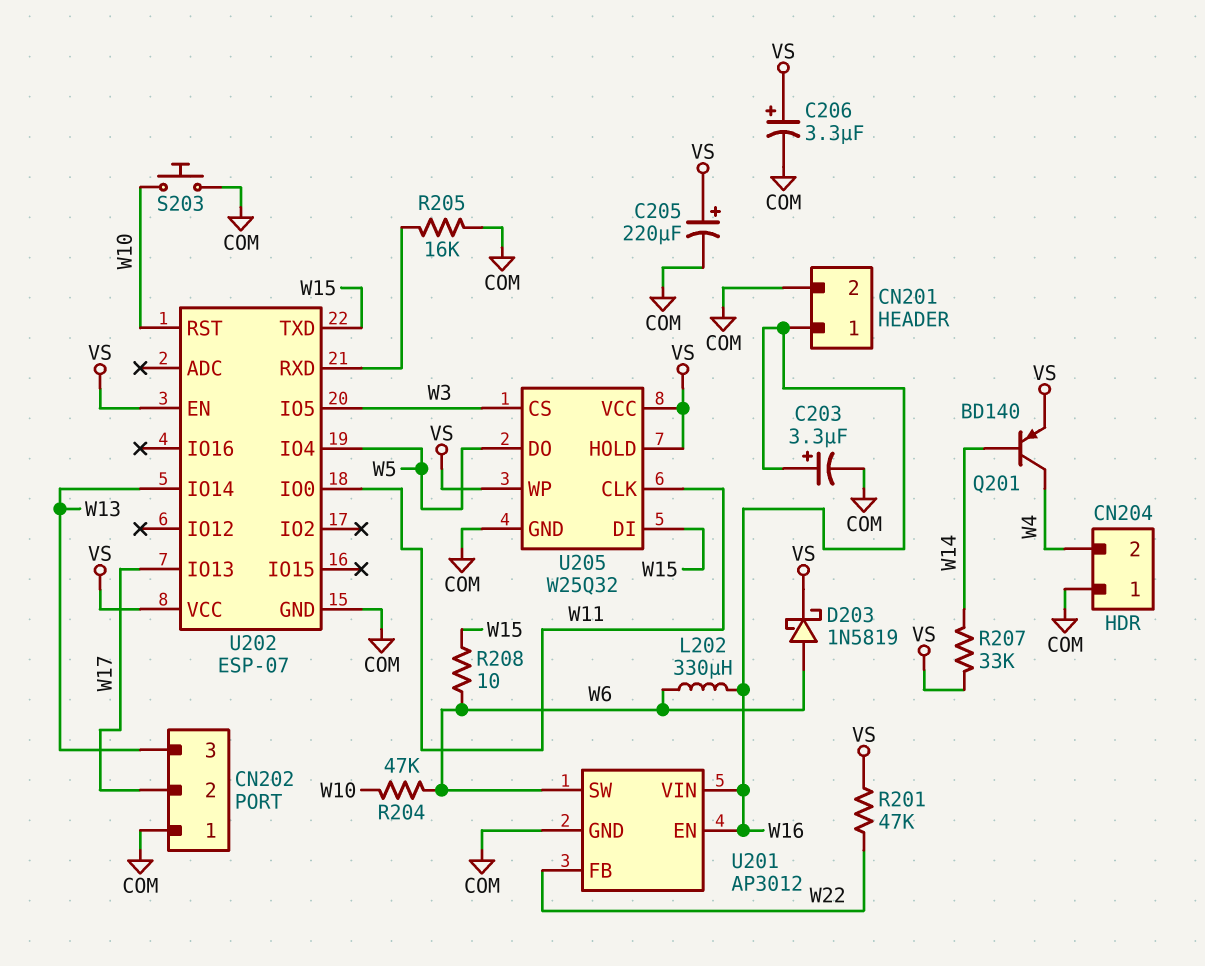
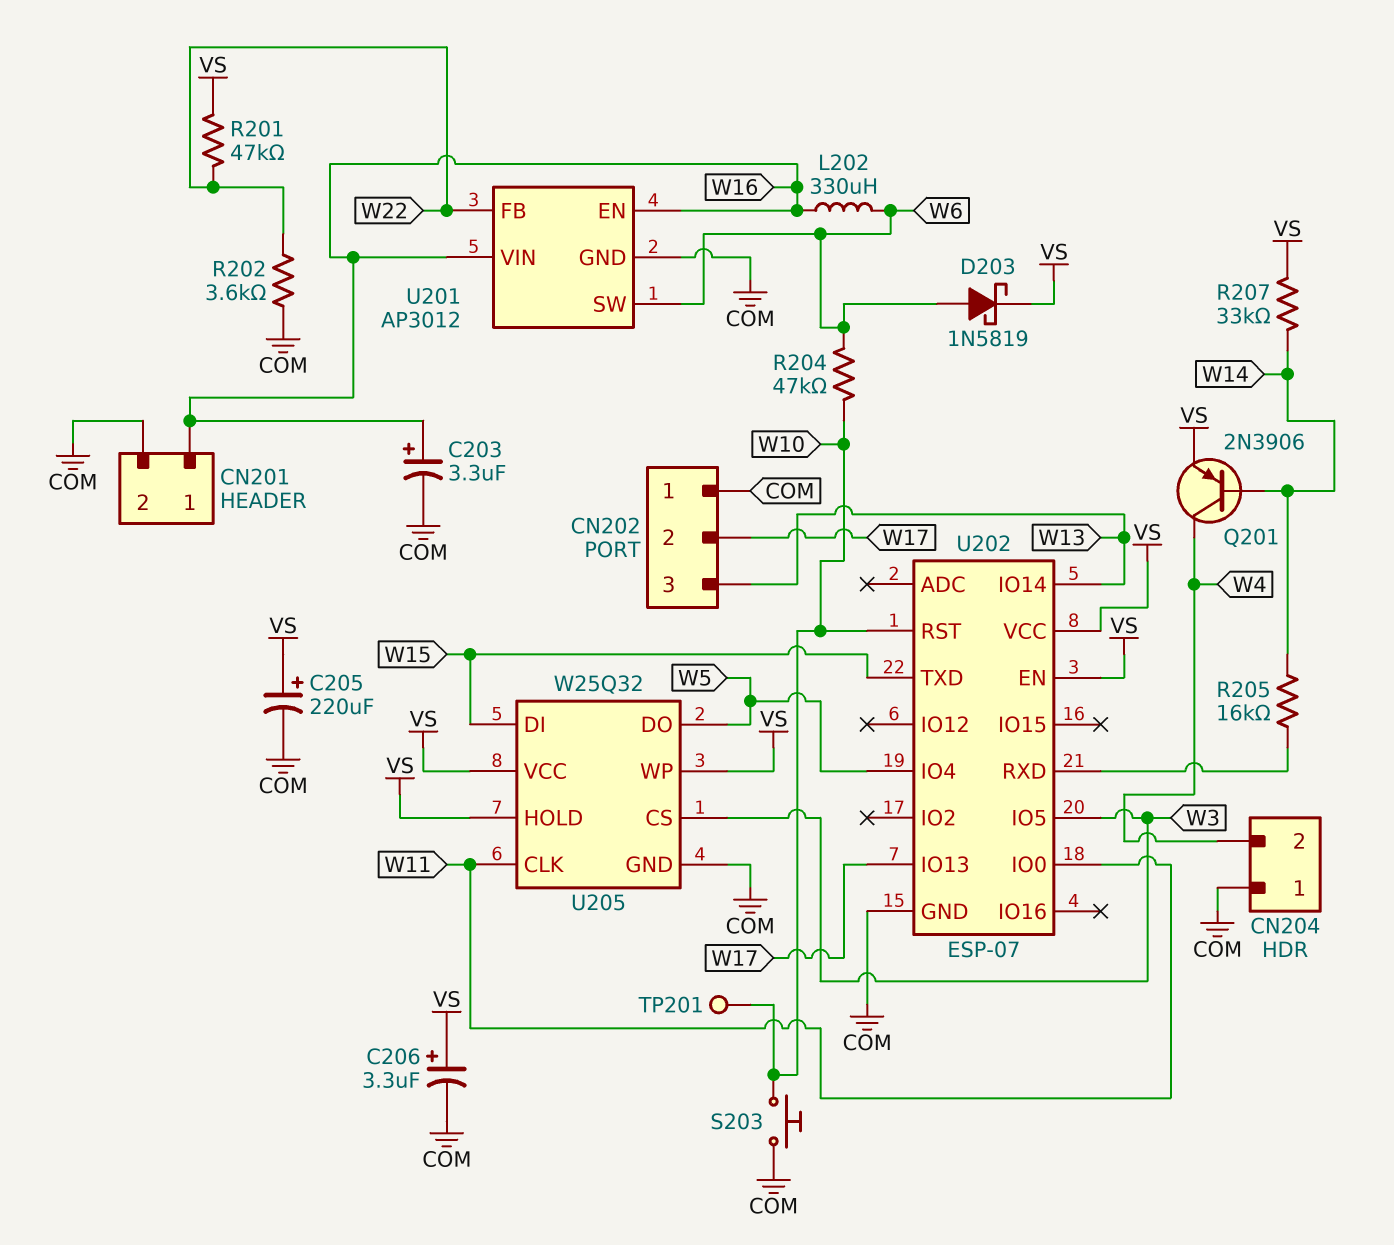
Q201: PNP BD140 (B W14, C W4, E VS) -> PNP 2N3906 (B W14, C W4, E VS)
R202: none -> 3.6k (COM, W22)
R205: 16k (COM, U202/RXD) -> 16k (U202/RXD, W14)
R208: 10 (W6, W15) -> none
TP201: none -> test point (W10)

